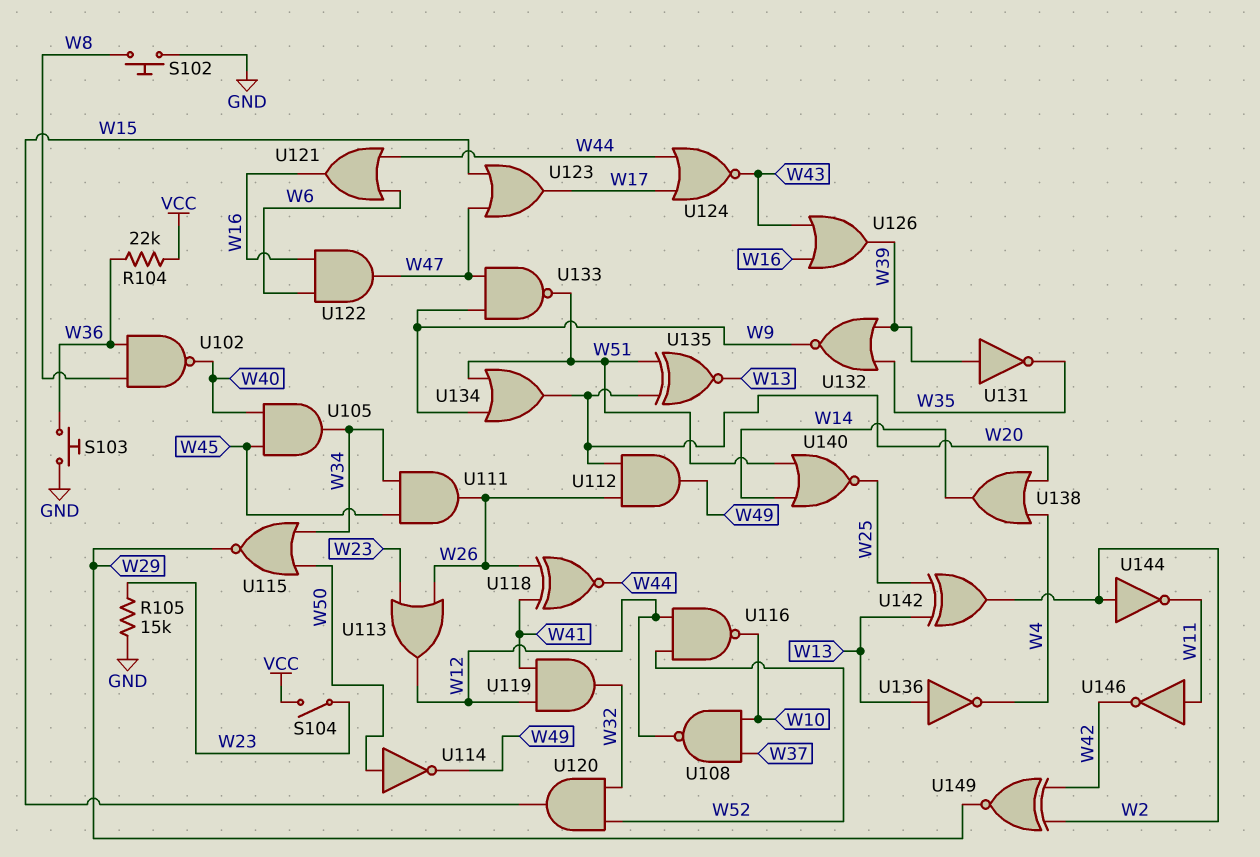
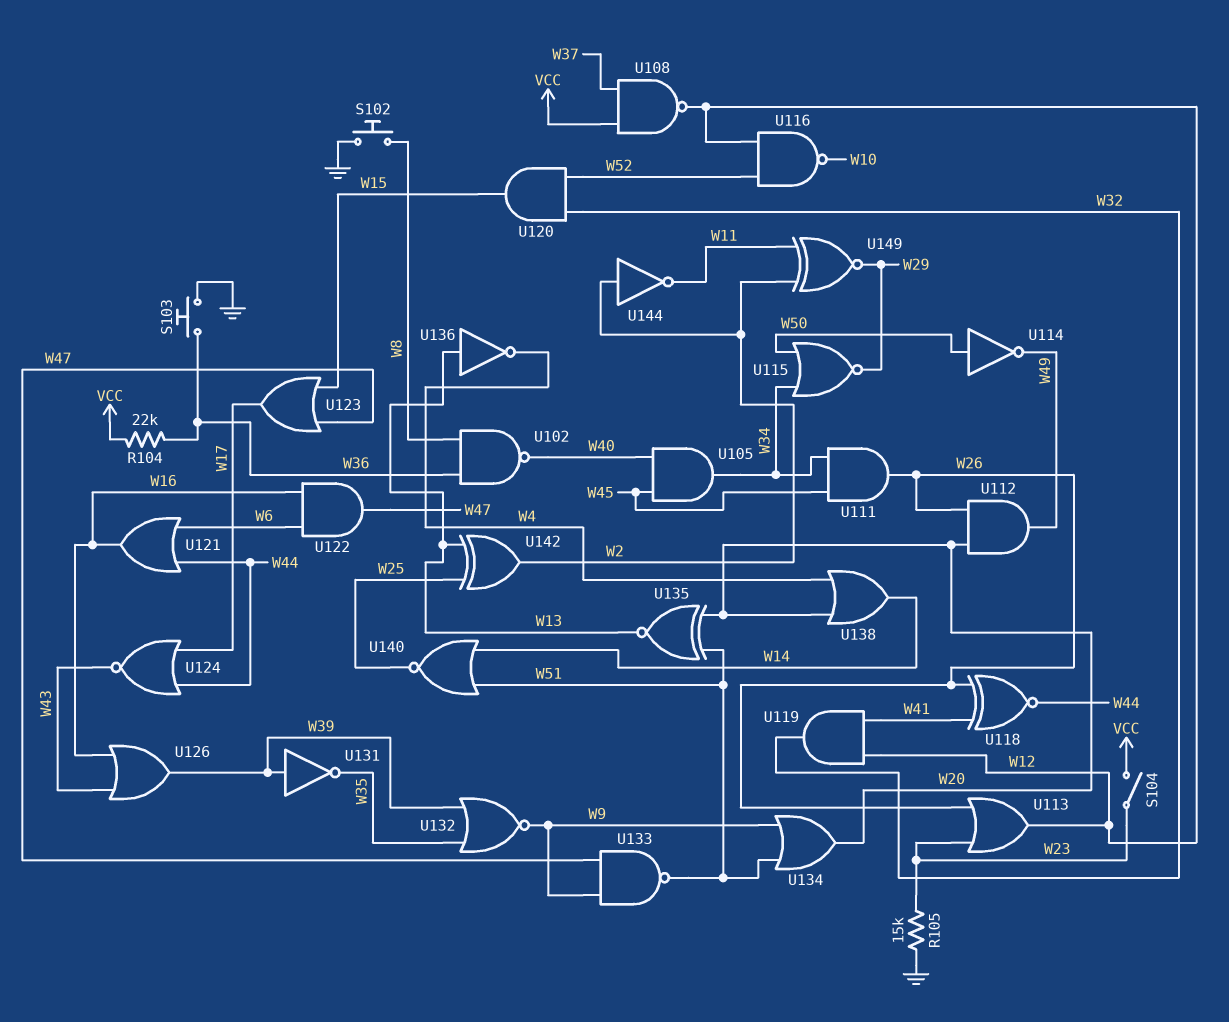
U108: NAND (in W10, in W37, out W12) -> NAND (in VCC, in W37, out W12)
U146: NOT (in W11, out W42) -> none
U149: XNOR (in W2, in W42, out W29) -> XNOR (in W2, in W11, out W29)

